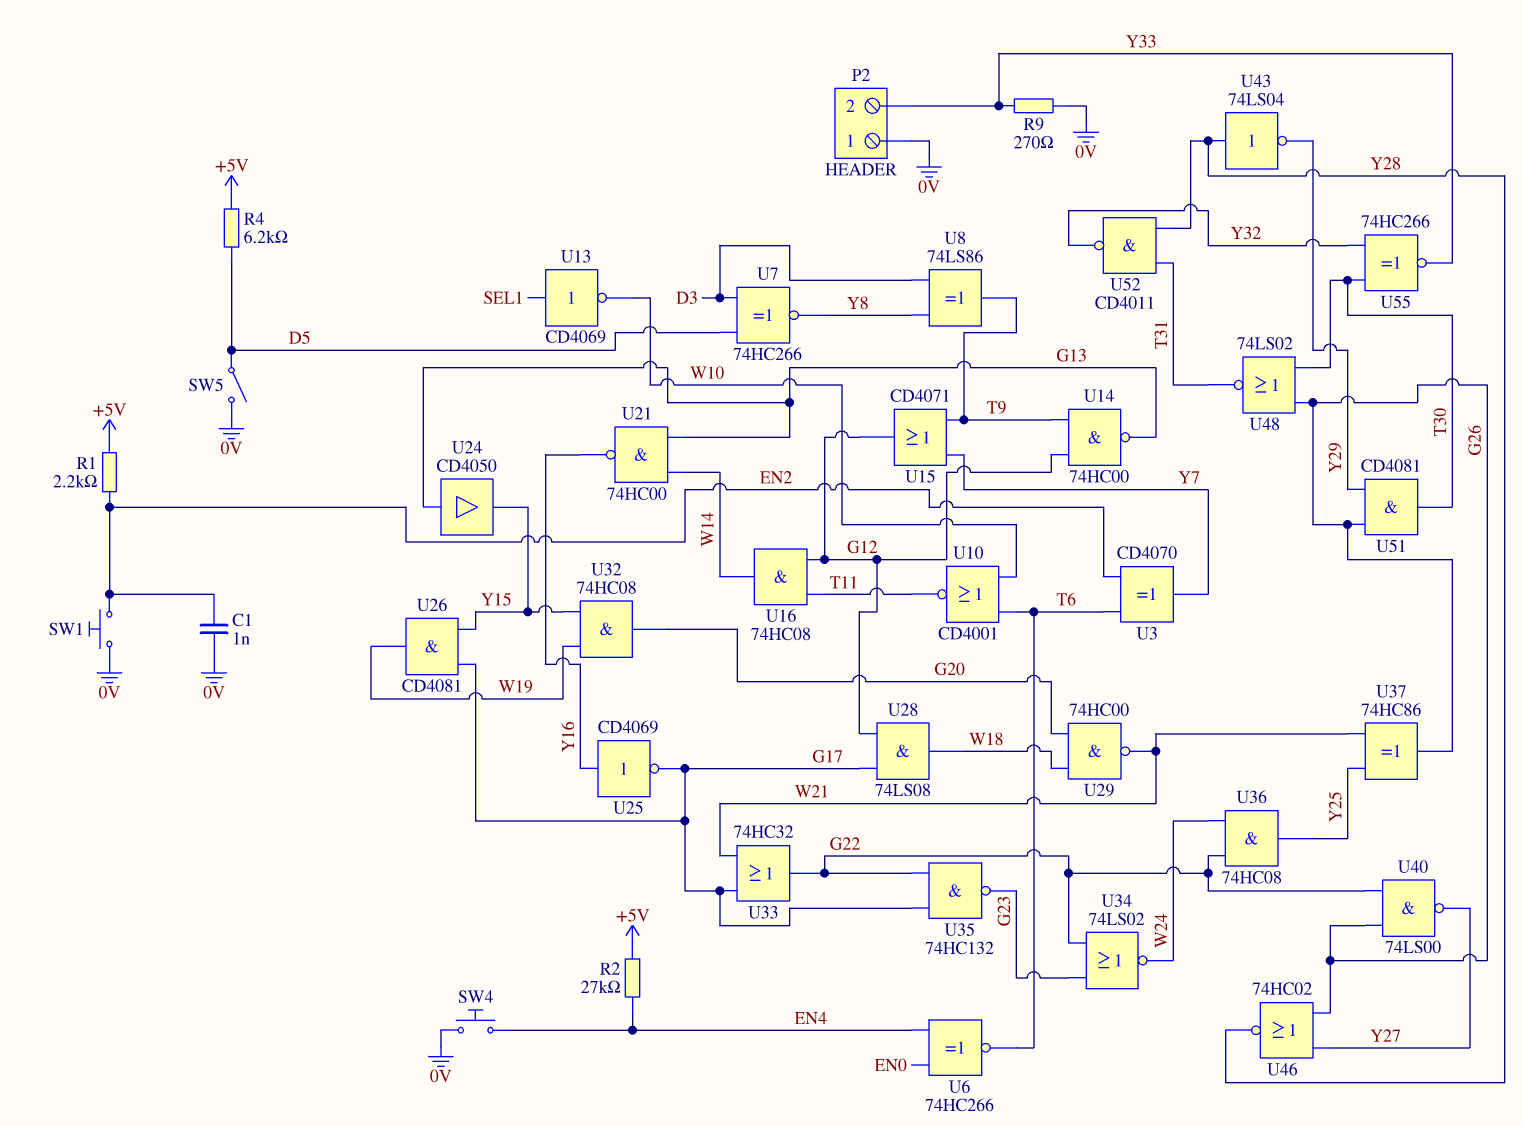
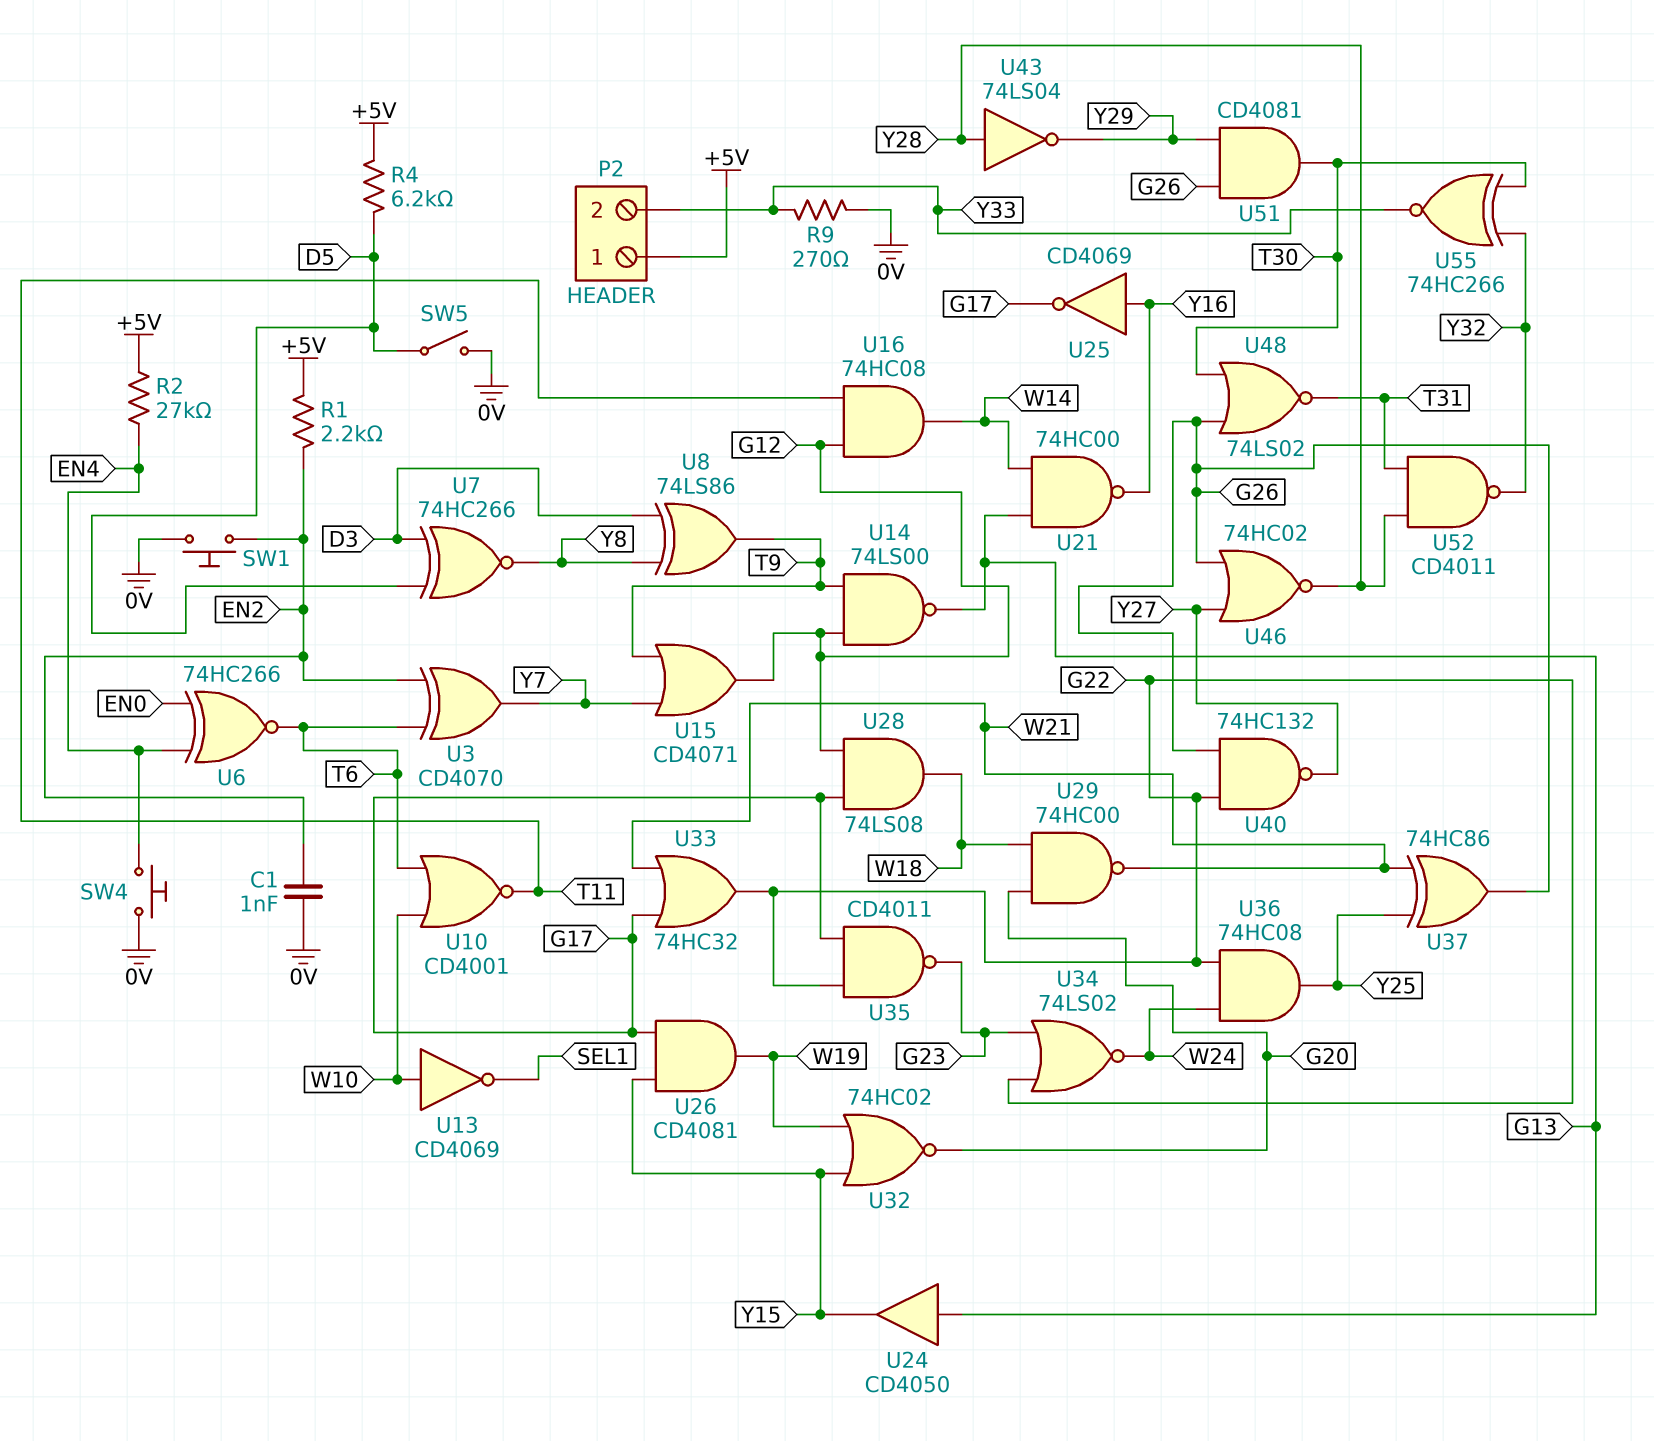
P2 pin 1: 0V -> +5V
U13: NOT CD4069 (in SEL1, out W10) -> NOT CD4069 (in W10, out SEL1)
U14: NAND 74HC00 (in G12, in T9, out G13) -> NAND 74LS00 (in G12, in T9, out G13)
U32: AND 74HC08 (in W19, in Y15, out G20) -> NOR 74HC02 (in W19, in Y15, out G20)
U35: NAND 74HC132 (in G17, in G22, out G23) -> NAND CD4011 (in G17, in G22, out G23)
U40: NAND 74LS00 (in G22, in G26, out Y27) -> NAND 74HC132 (in G22, in G26, out Y27)

